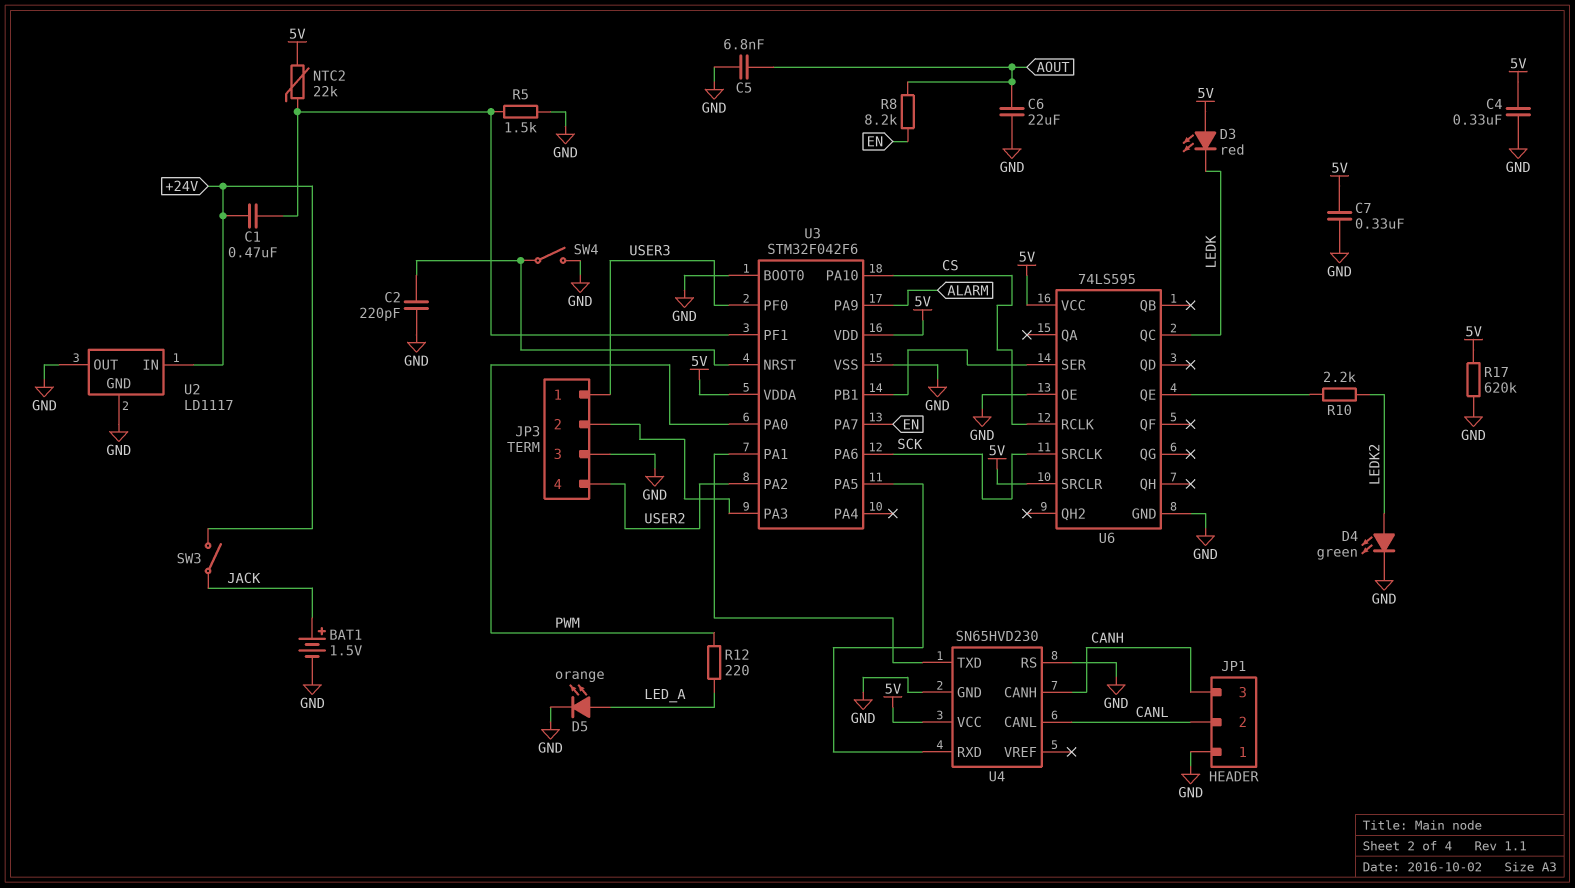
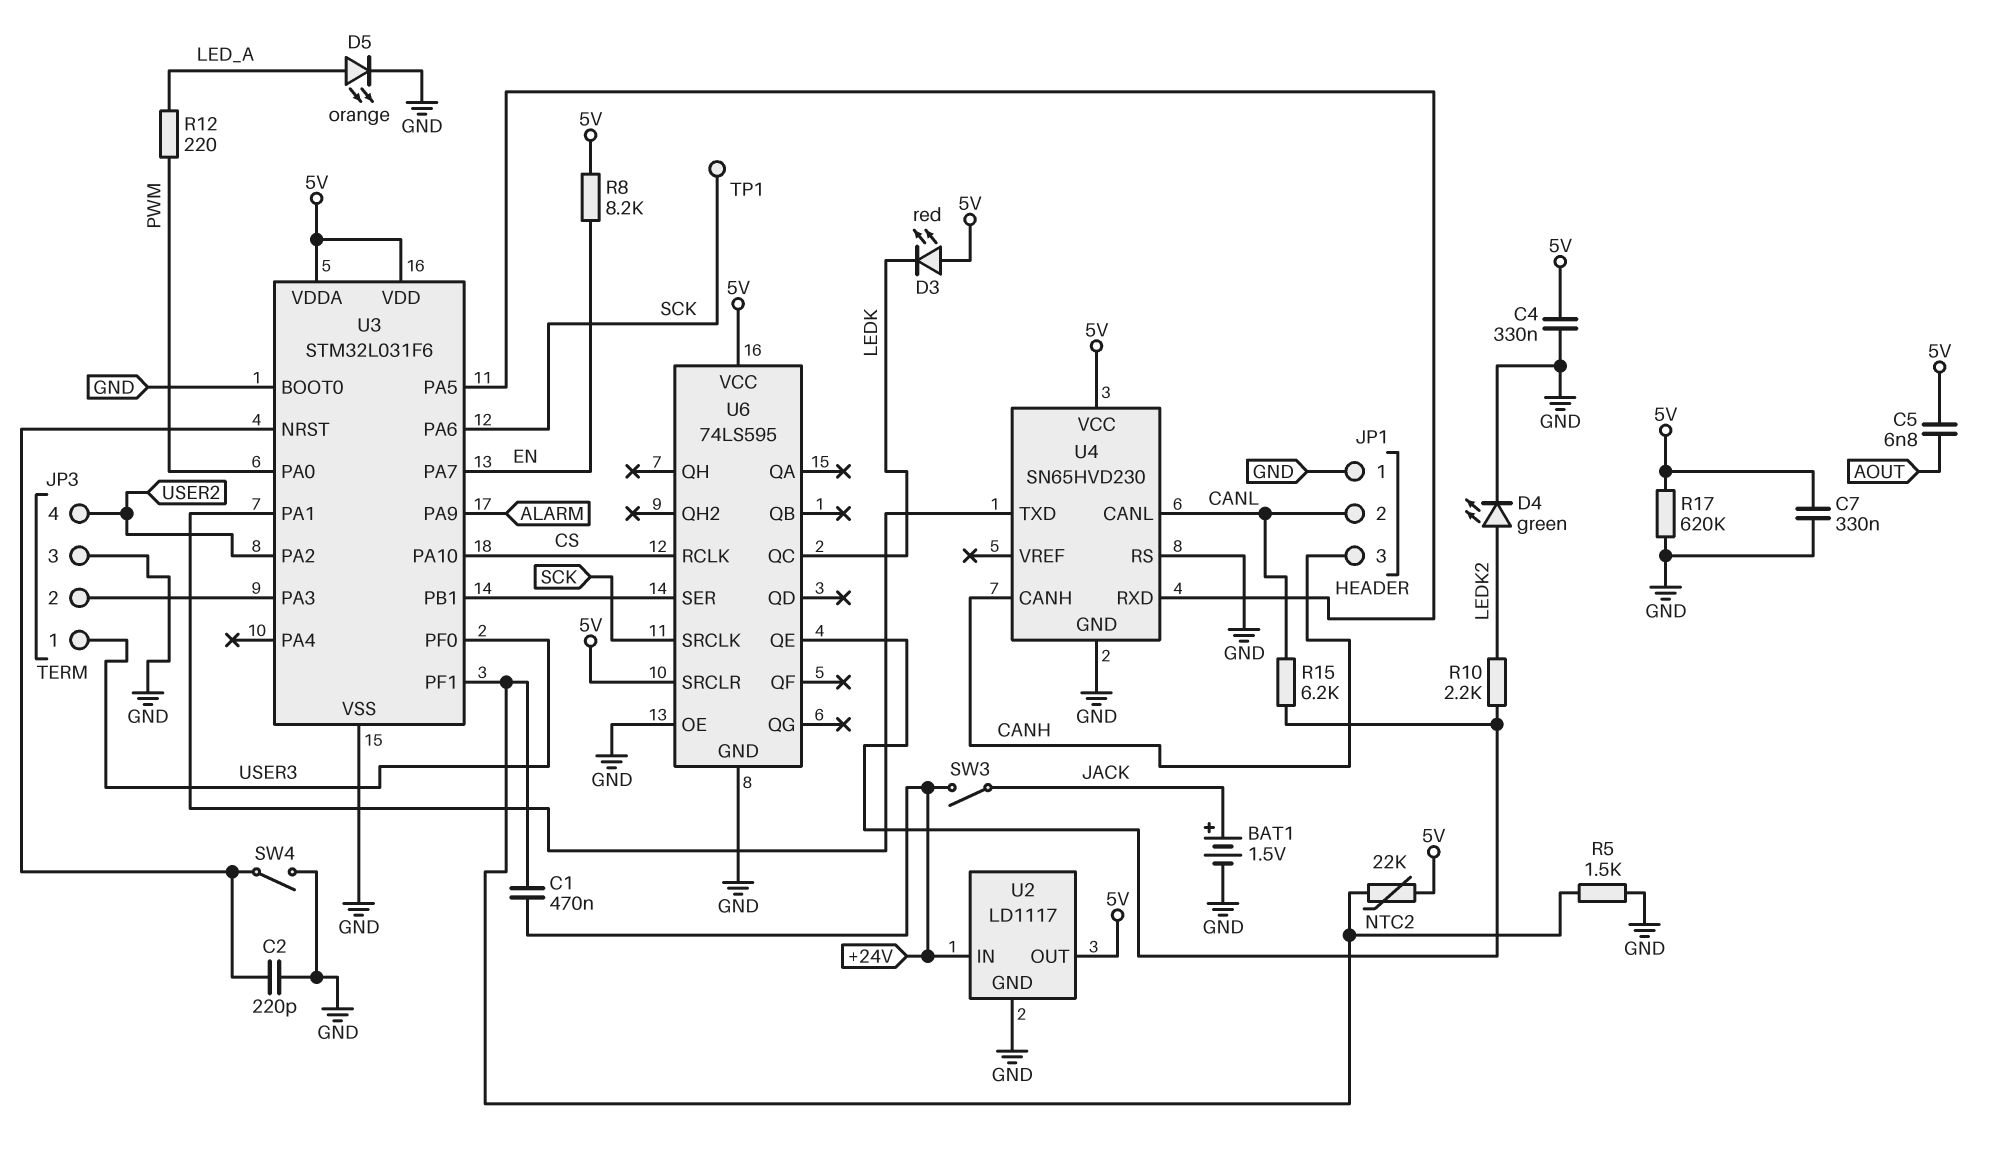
C5: 6.8nF (AOUT, GND) -> 6.8nF (5V, AOUT)
C6: 22uF (AOUT, GND) -> none
R8: 8.2k (AOUT, EN) -> 8.2k (5V, EN)
R15: none -> 6.2k (CANL, U6/QE)
TP1: none -> test point (SCK)
U2 pin OUT: GND -> 5V
U3: STM32F042F6 -> STM32L031F6

